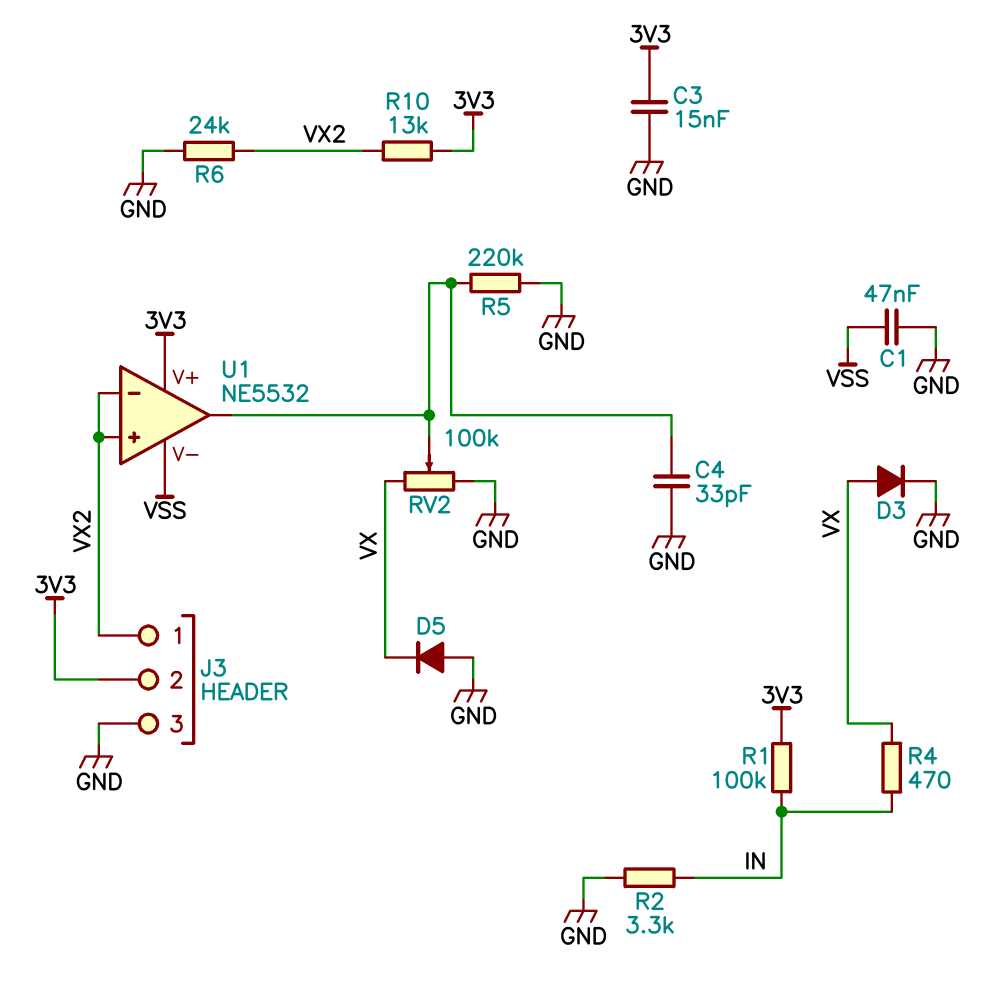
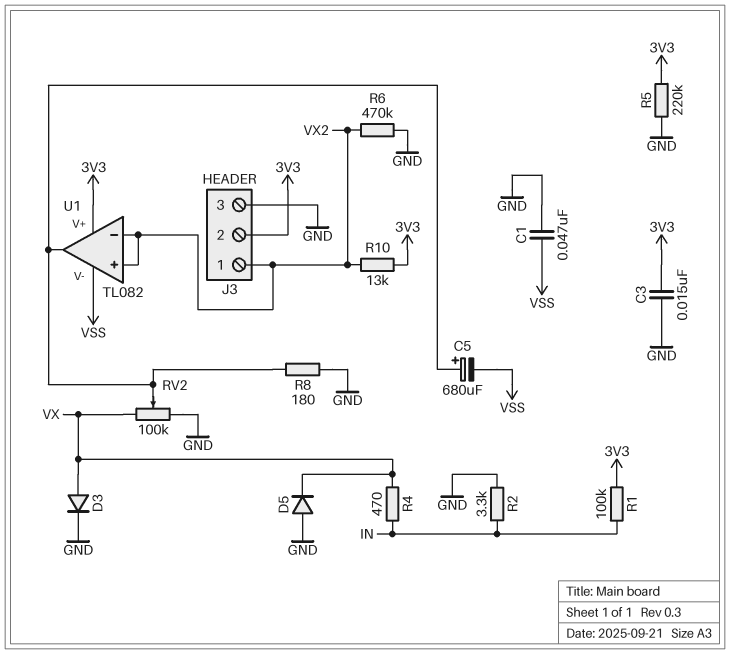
C4: 33pF (GND, U1/out) -> none
C5: none -> 680uF (plus U1/out, minus VSS)
R5: 220k (GND, U1/out) -> 220k (3V3, GND)
R6: 24k (GND, VX2) -> 470k (GND, VX2)
R8: none -> 180 (GND, U1/out)
U1: NE5532 -> TL082

